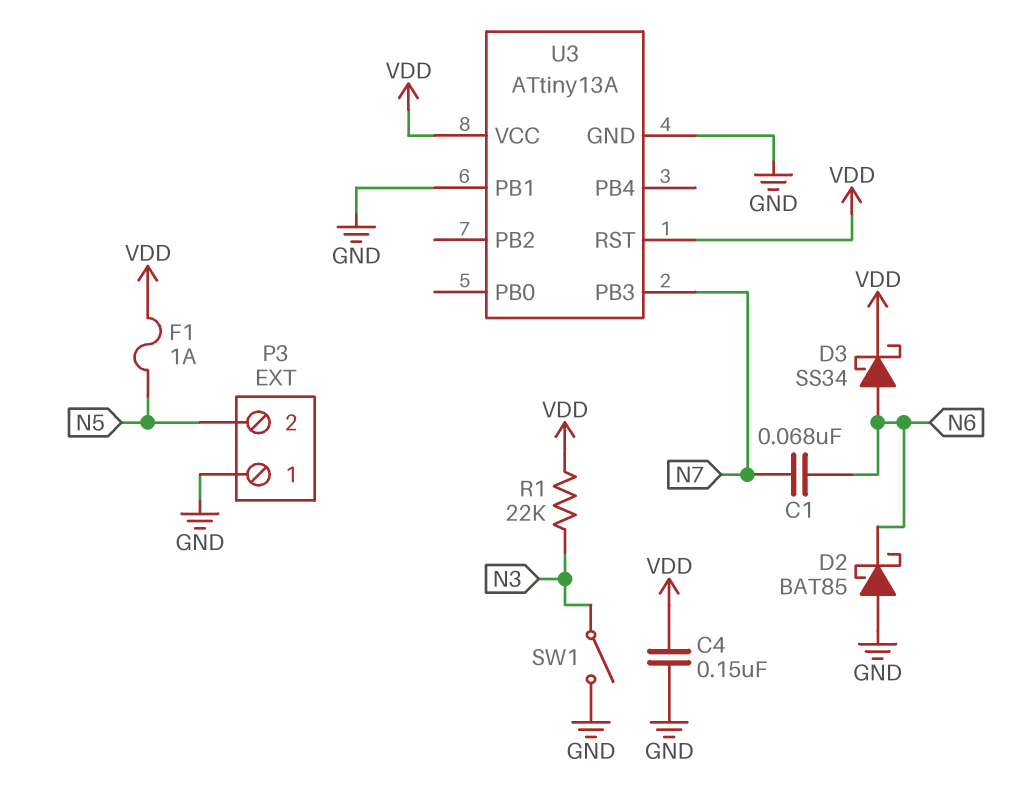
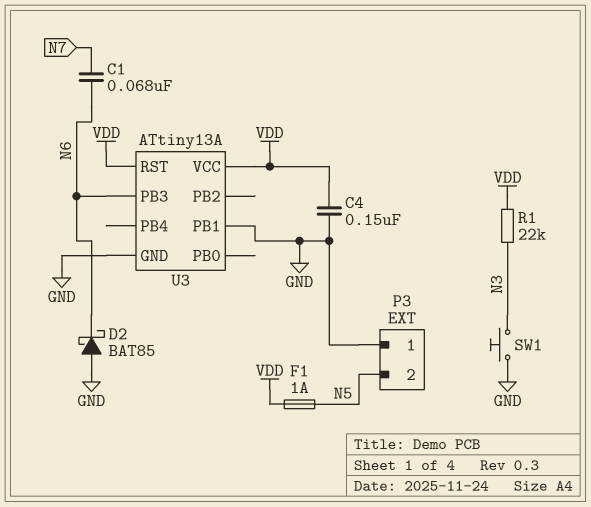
D3: schottky SS34 (A N6, K VDD) -> none
SW1: switch (GND, N3) -> button (GND, N3)
U3 pin PB3: N7 -> N6

